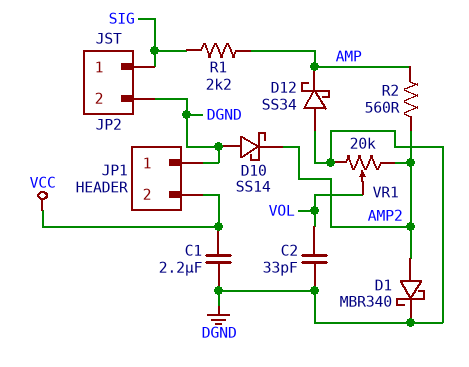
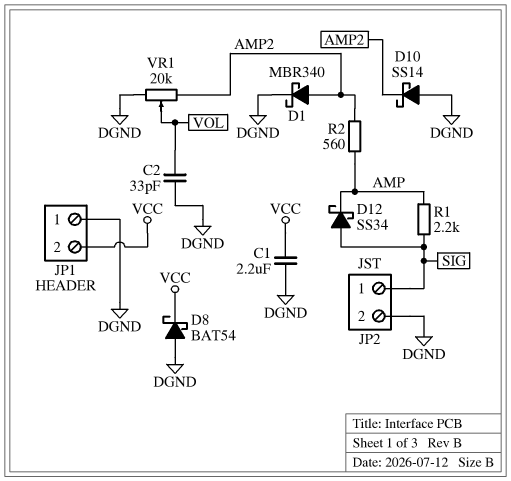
D8: none -> schottky BAT54 (A DGND, K VCC)
D12: schottky SS34 (A DGND, K AMP) -> schottky SS34 (A SIG, K AMP)

